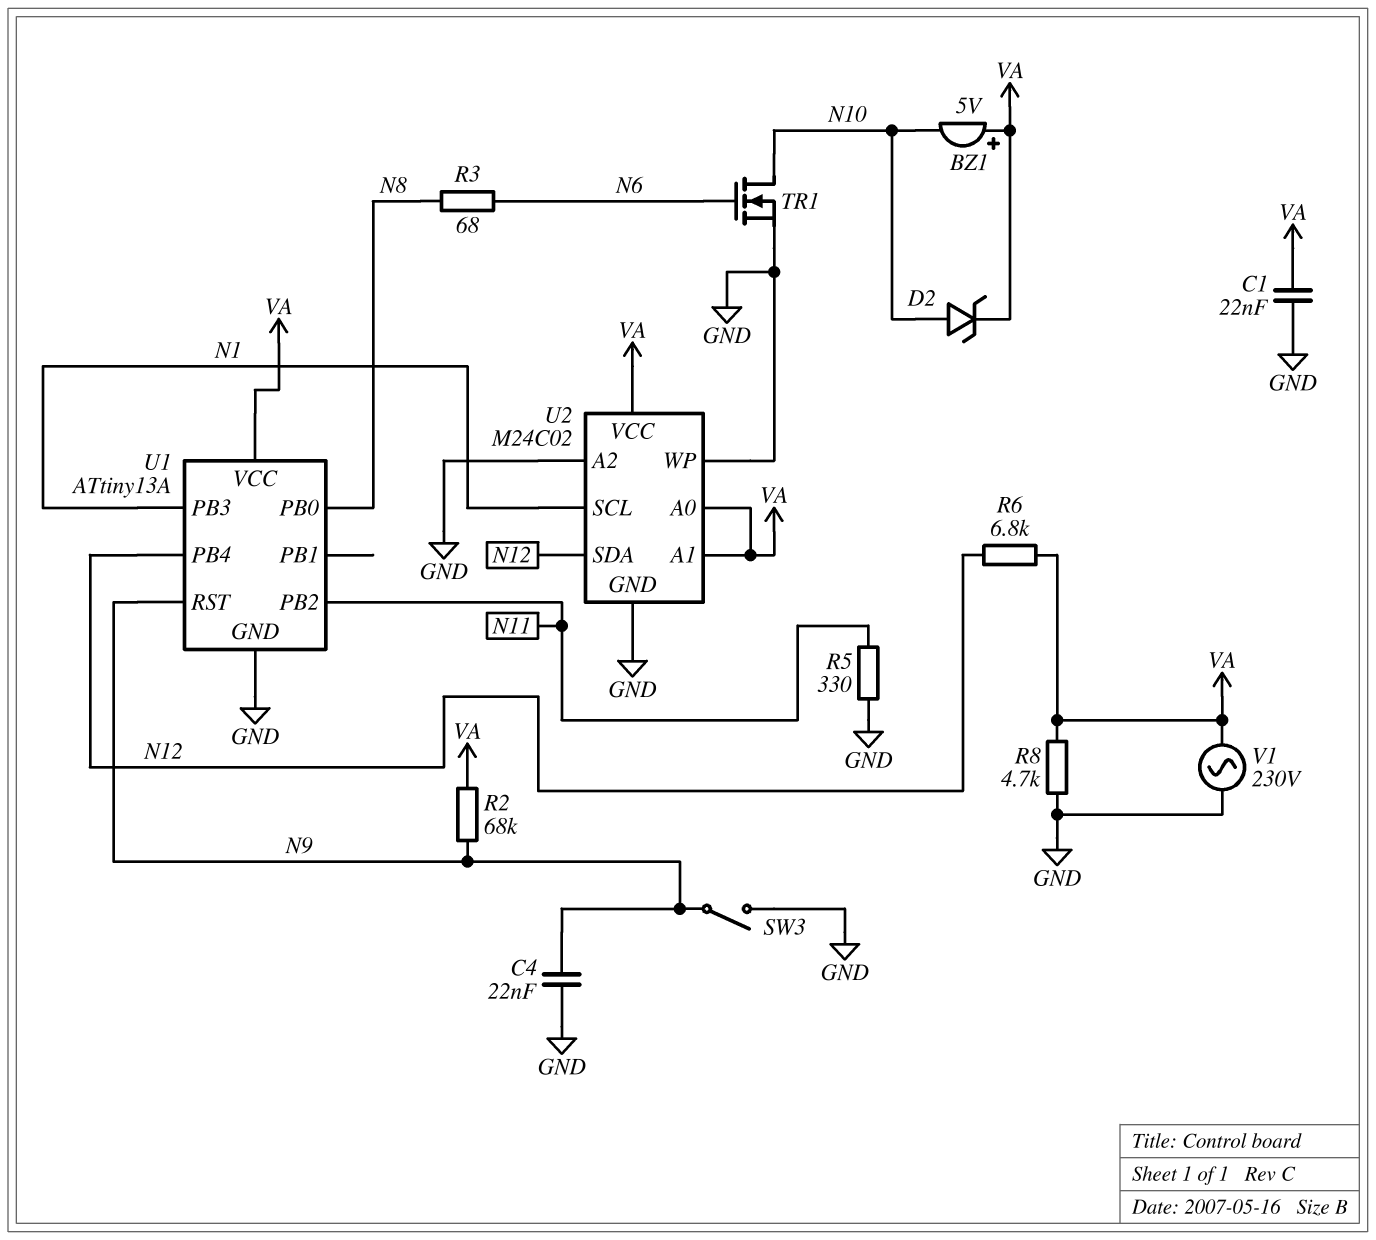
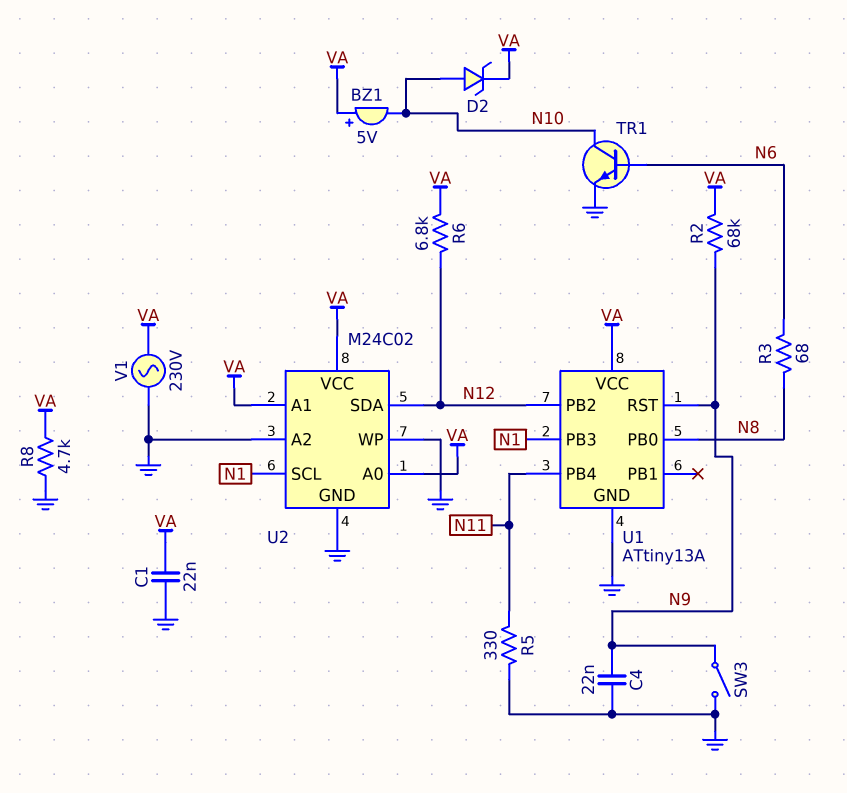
TR1: NMOS (G N6, D N10, S GND) -> NPN (B N6, C N10, E GND)
U1 pin PB2: N11 -> N12
U1 pin PB4: N12 -> N11

